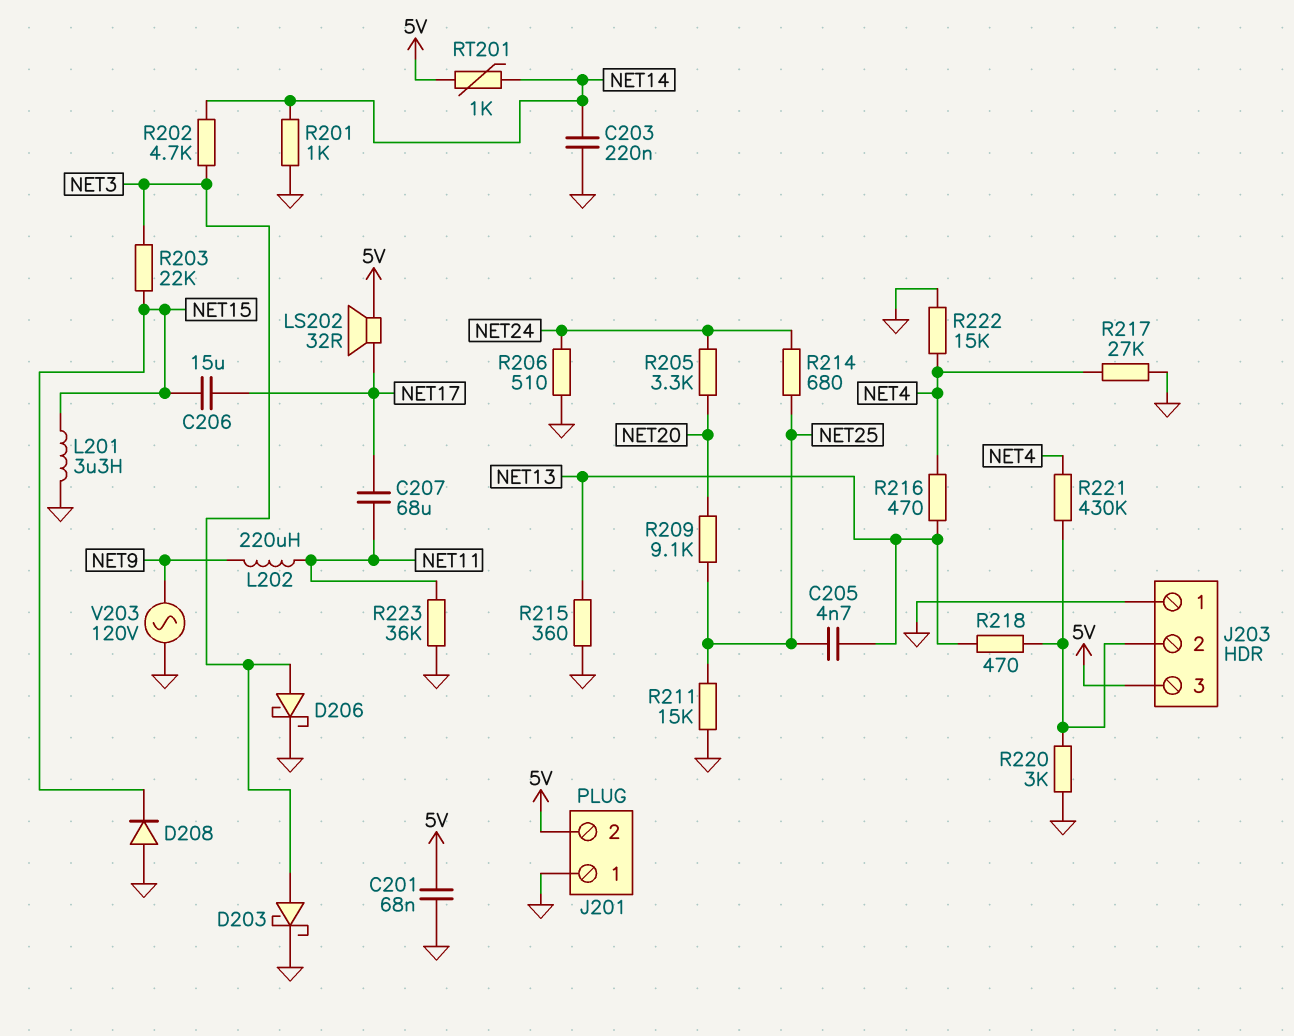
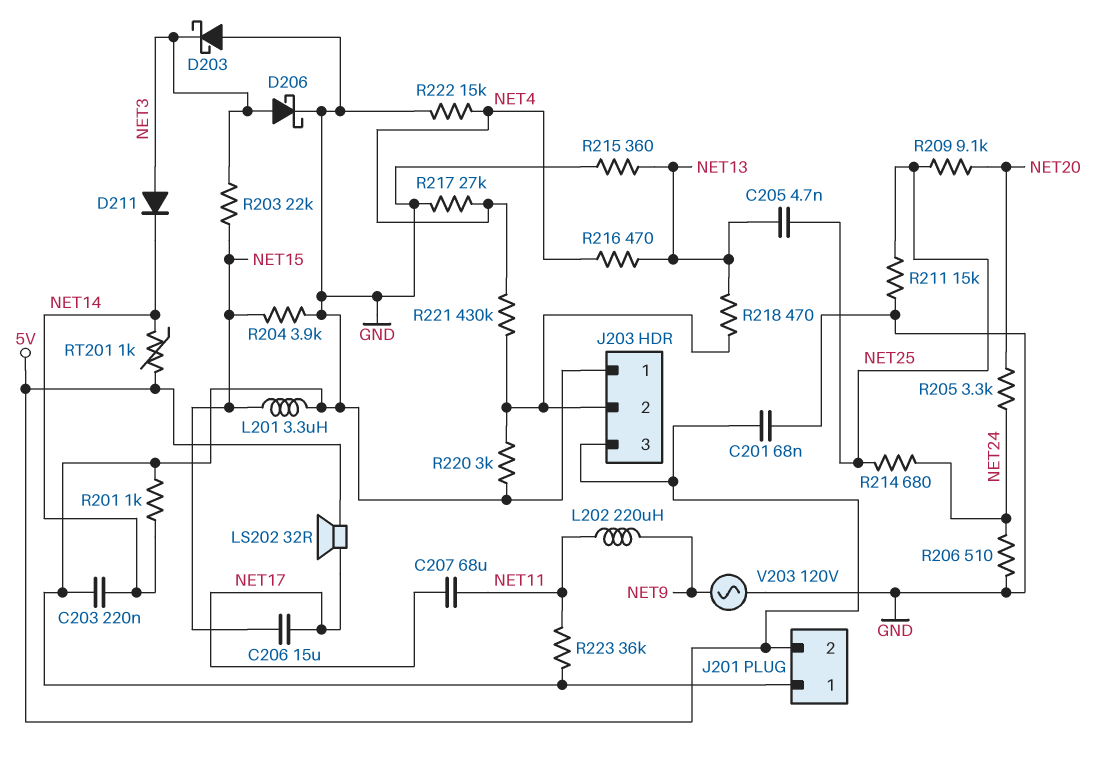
D203: schottky (A NET3, K GND) -> schottky (A GND, K NET3)
D208: diode (A GND, K NET15) -> none
D211: none -> diode (A NET3, K NET14)
R202: 4.7k (NET3, NET14) -> none
R204: none -> 3.9k (GND, NET15)

